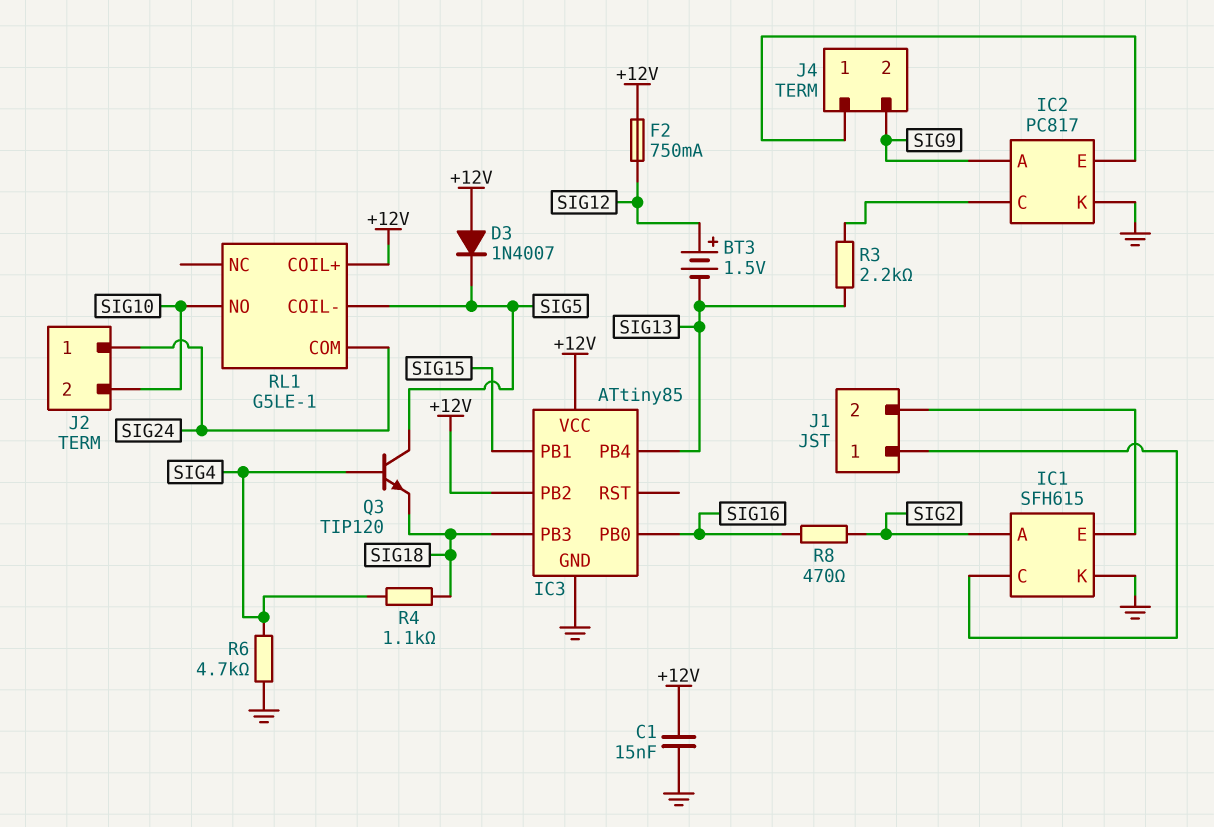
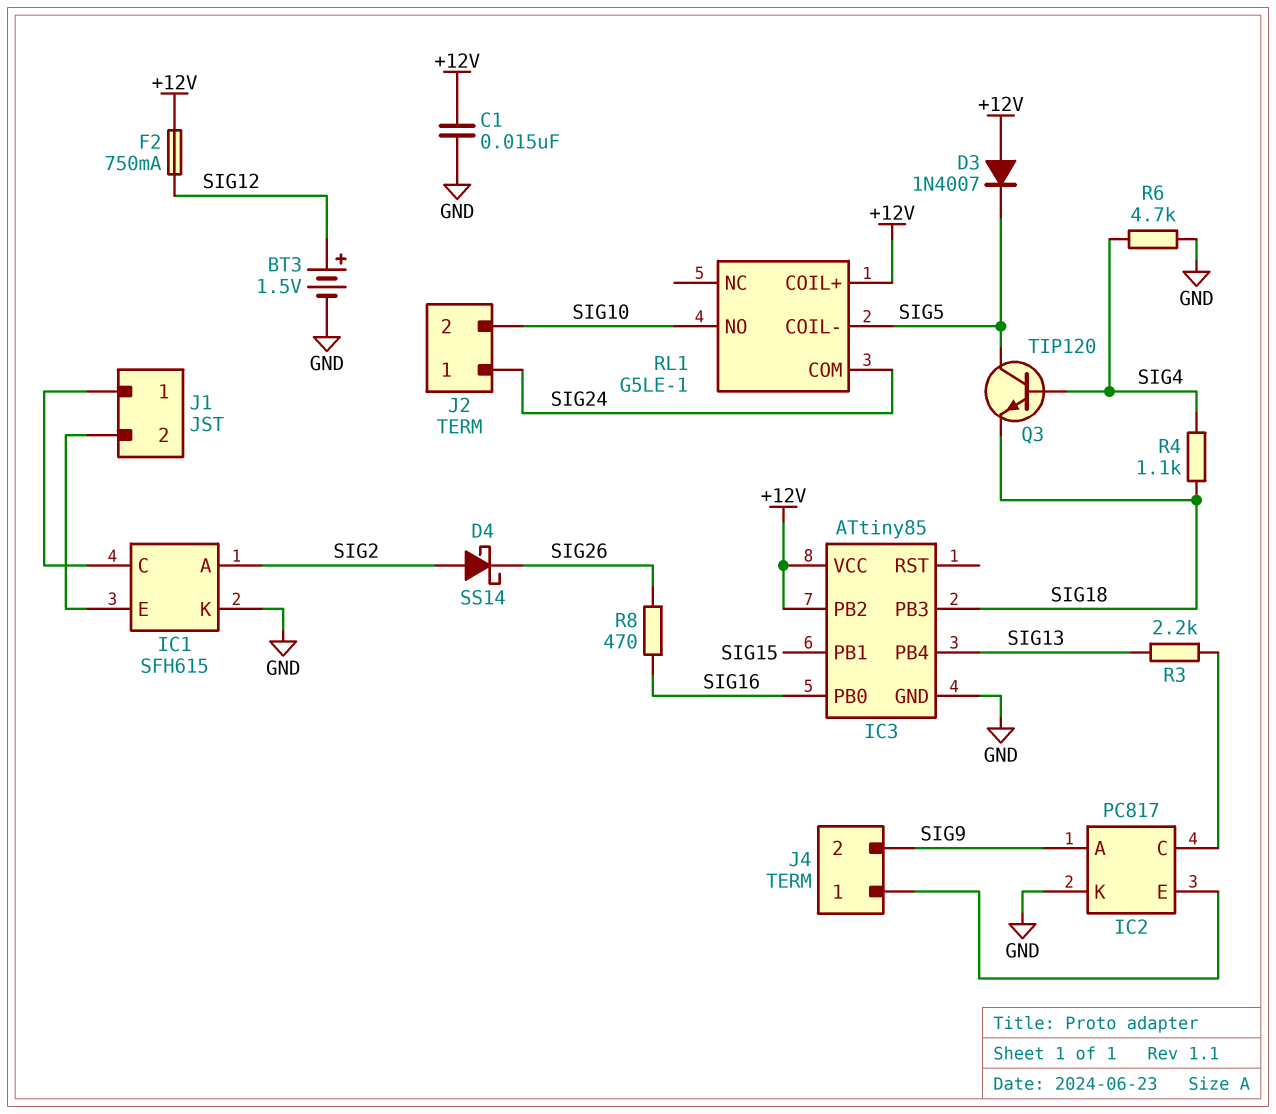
BT3: 1.5V (plus SIG12, minus SIG13) -> 1.5V (plus SIG12, minus GND)
D4: none -> schottky SS14 (A SIG2, K SIG26)
R8: 470 (SIG2, SIG16) -> 470 (SIG16, SIG26)

